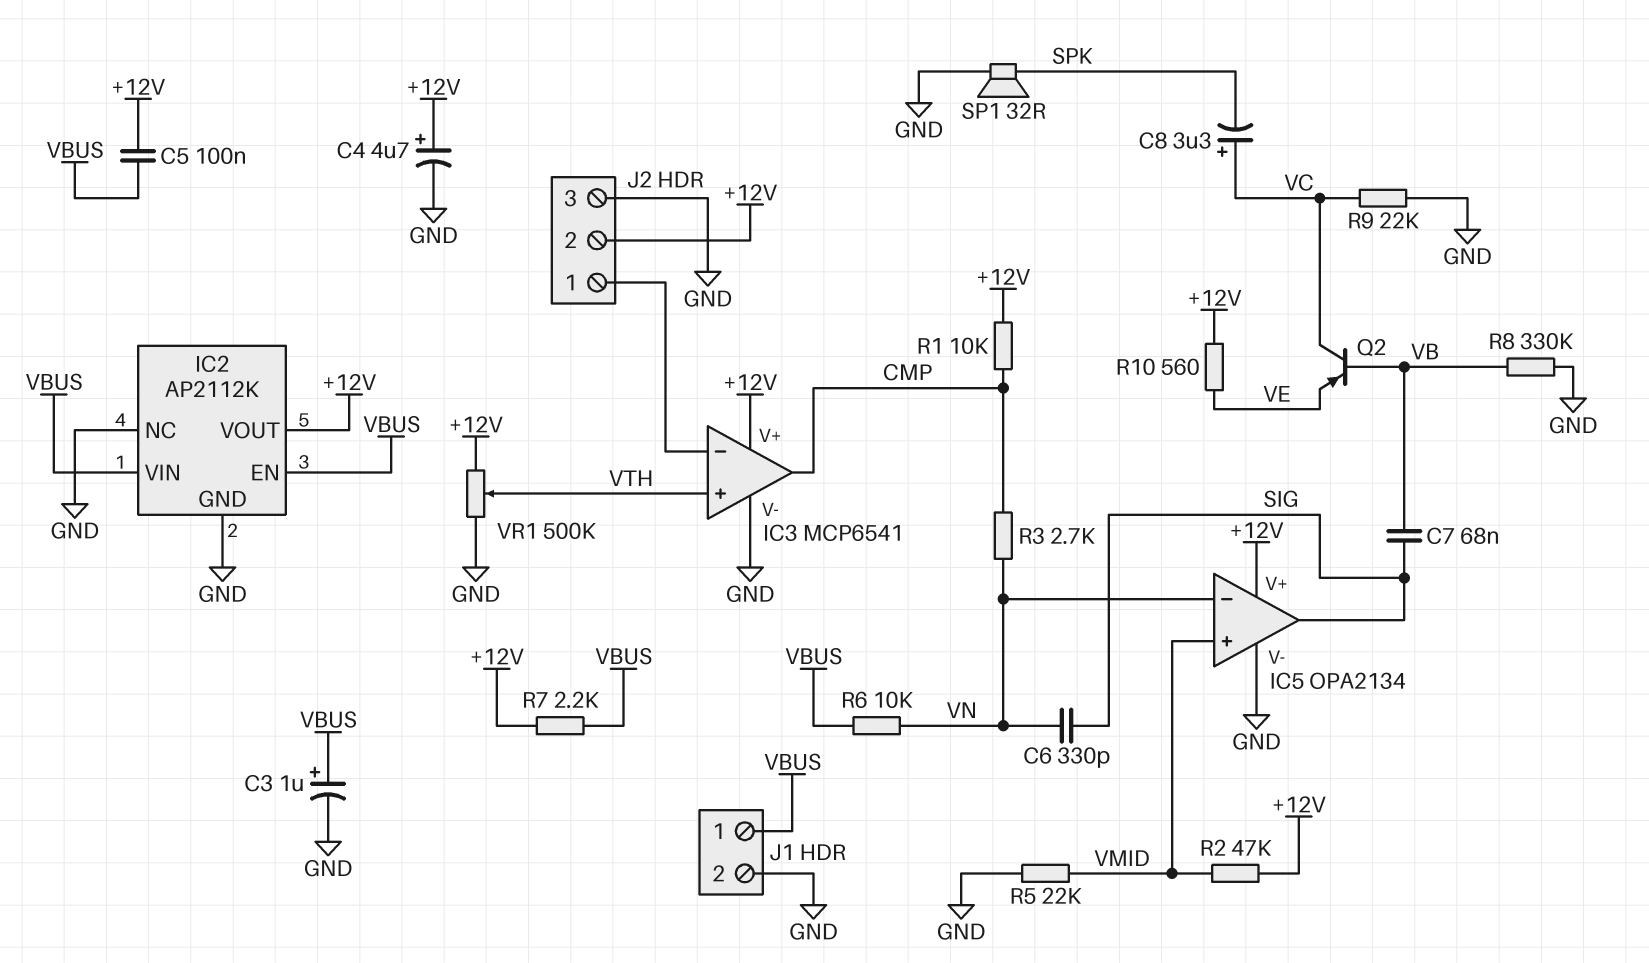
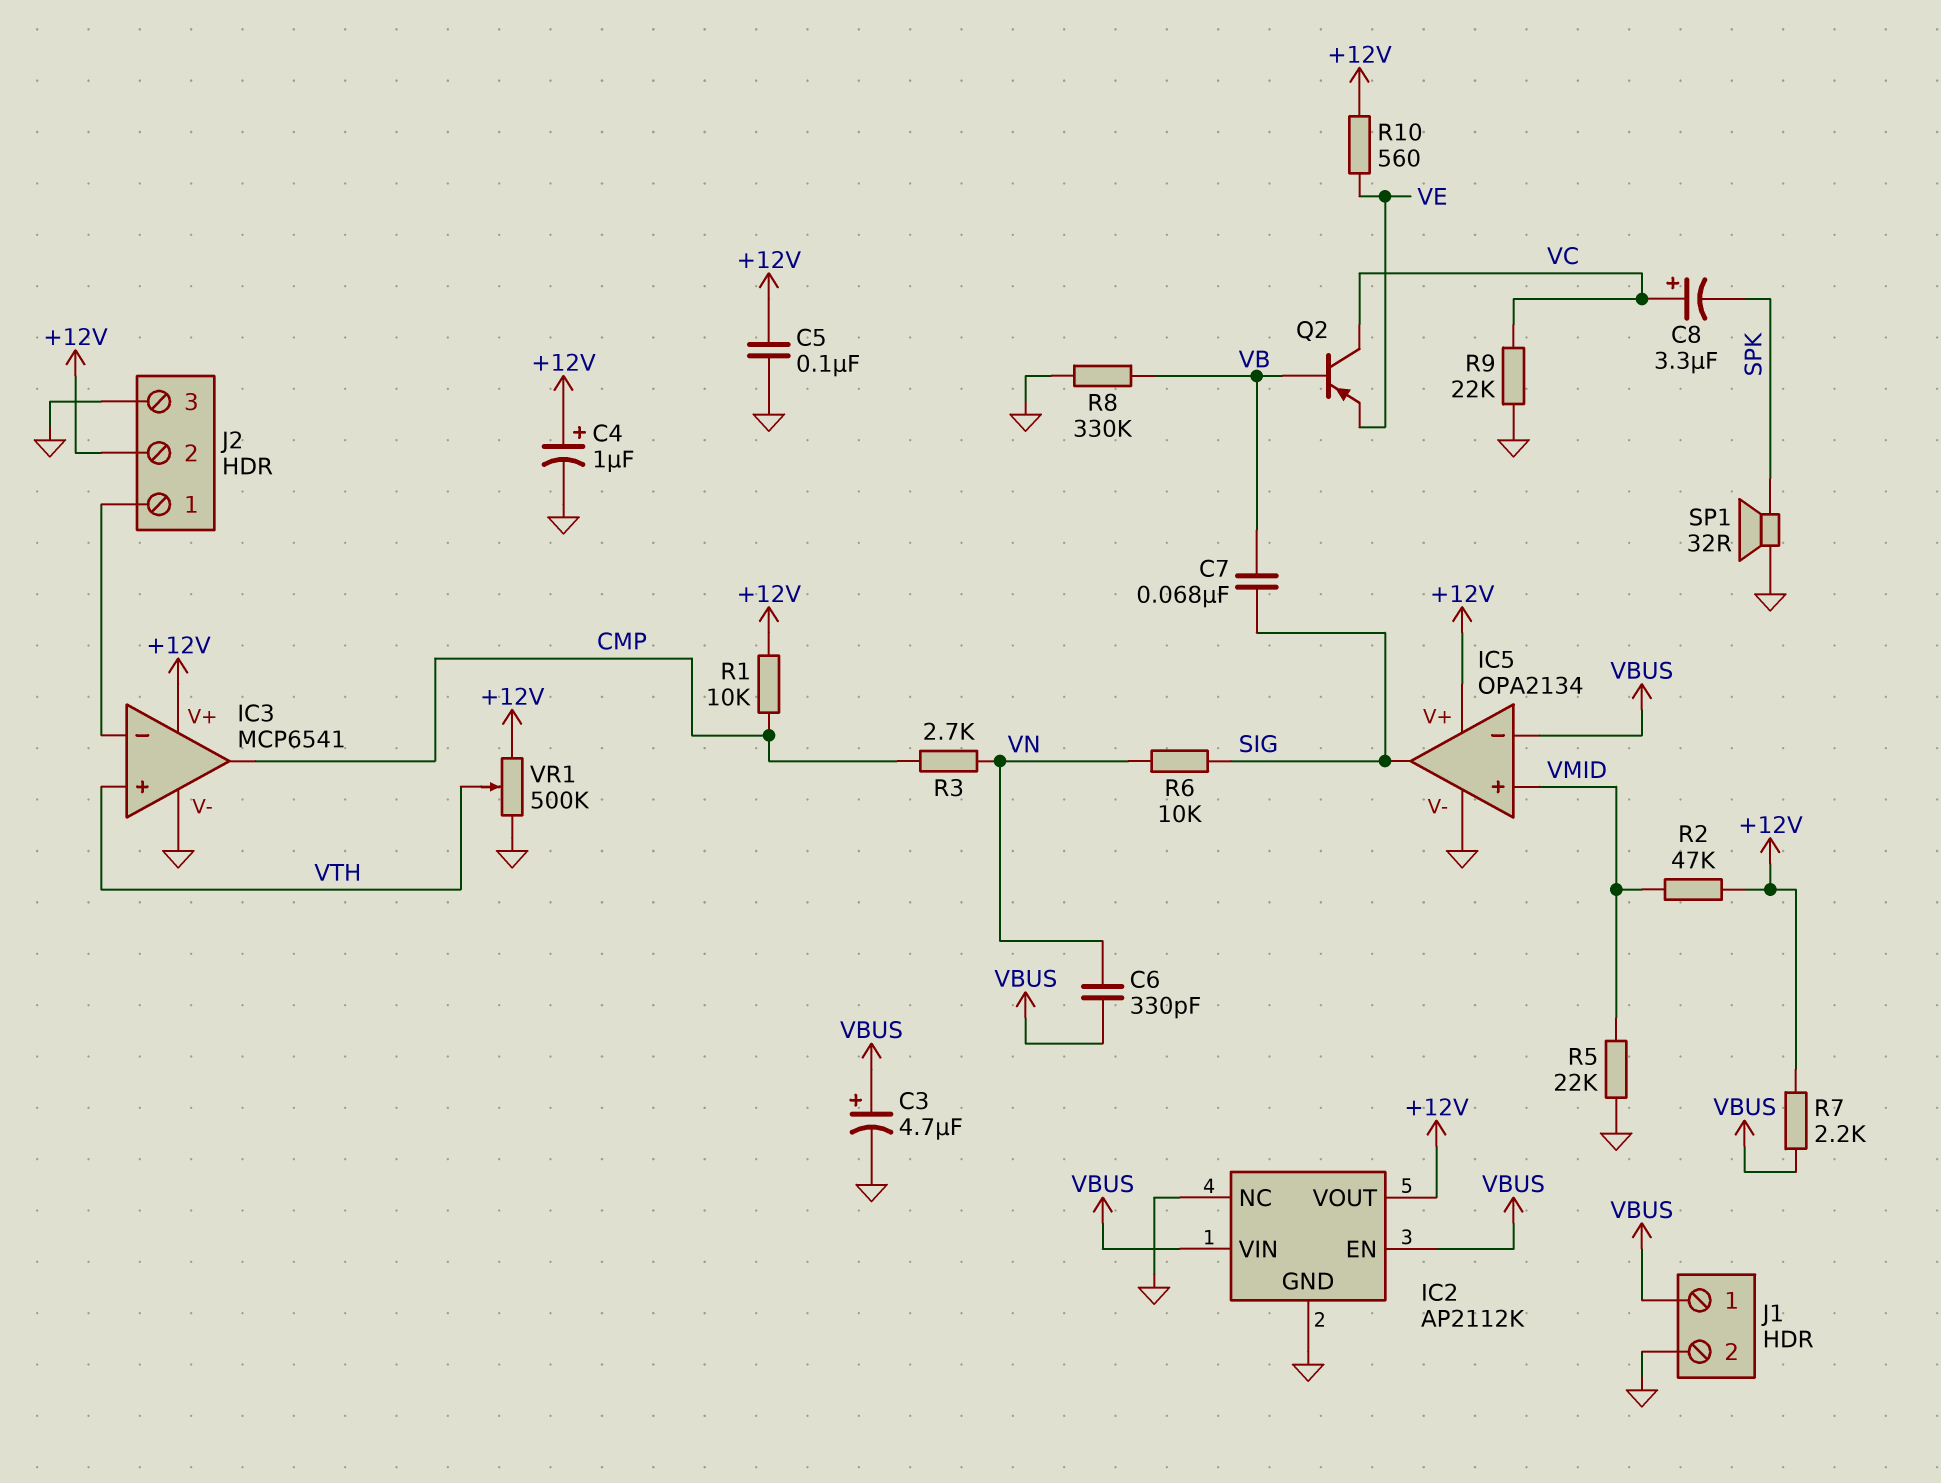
C3: 1uF (plus VBUS, minus GND) -> 4.7uF (plus VBUS, minus GND)
C4: 4.7uF (plus +12V, minus GND) -> 1uF (plus +12V, minus GND)
C5: 100nF (+12V, VBUS) -> 100nF (+12V, GND)
C6: 330pF (SIG, VN) -> 330pF (VBUS, VN)
IC5 pin in-: VN -> VBUS
R6: 10k (VBUS, VN) -> 10k (SIG, VN)

